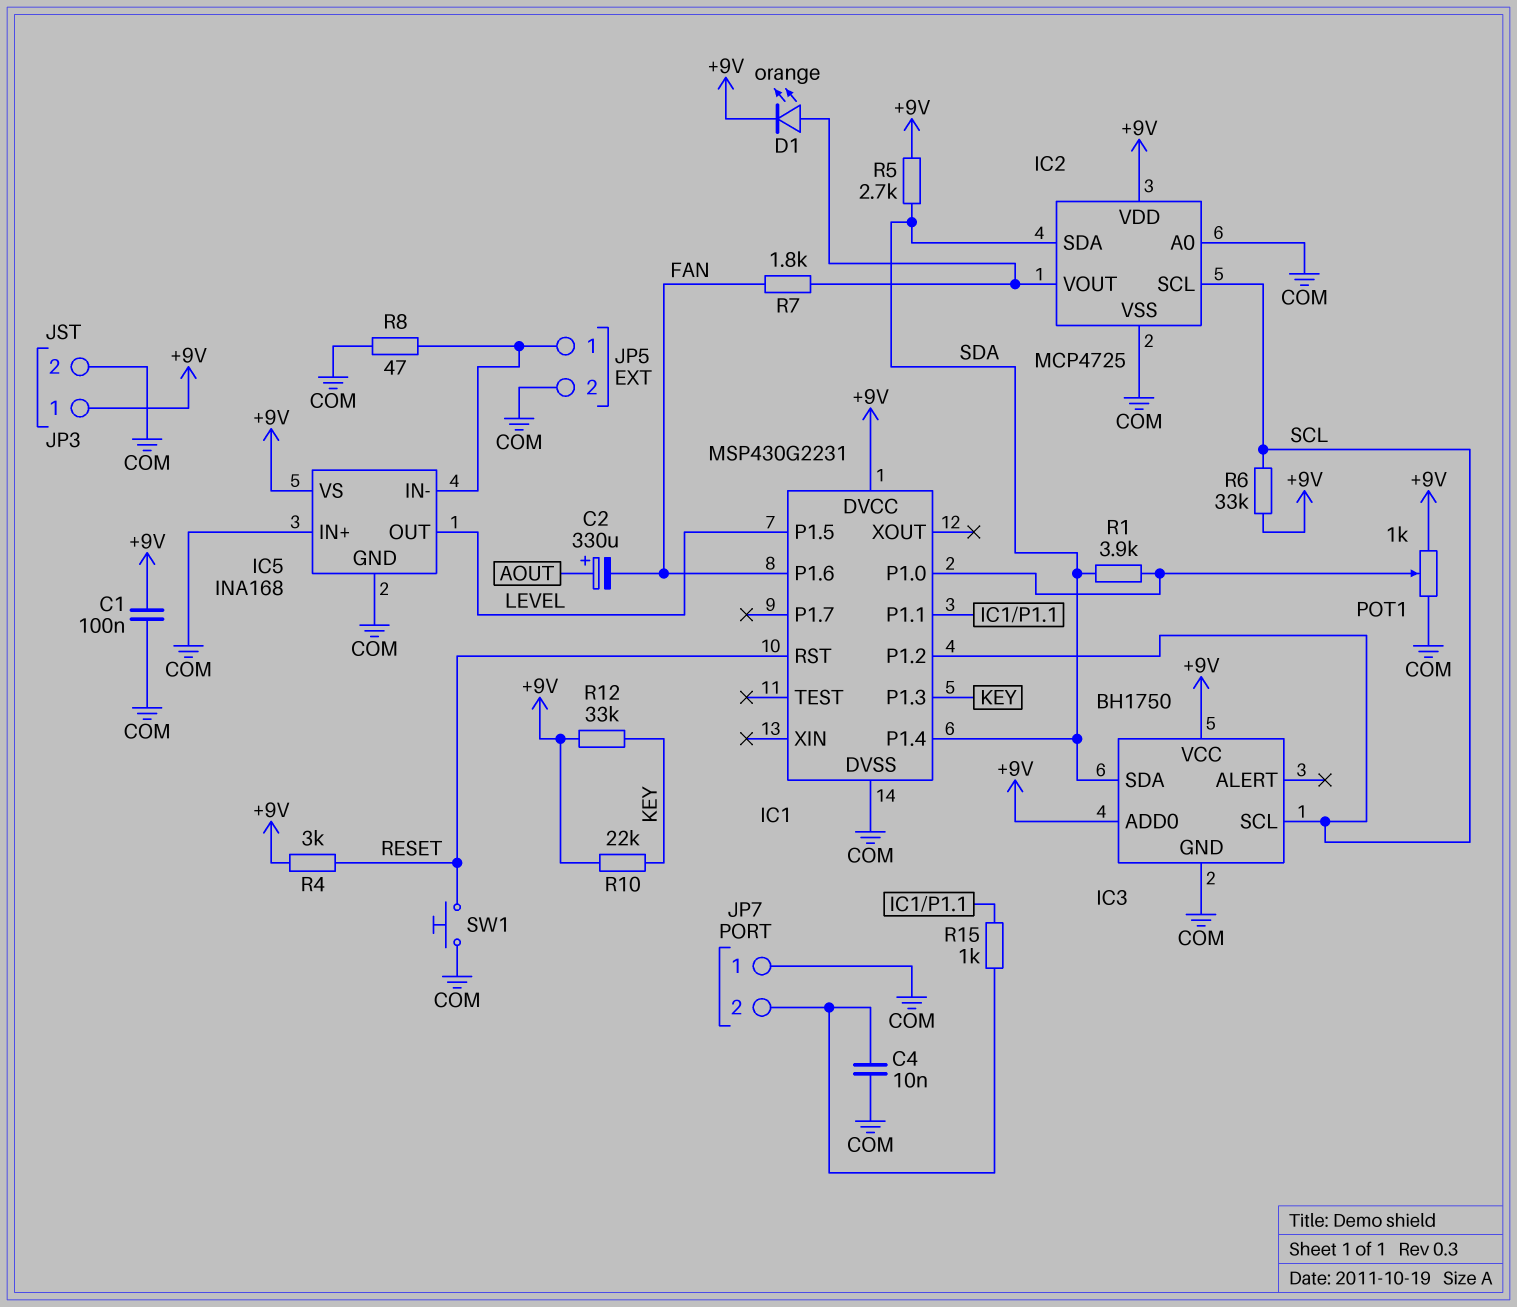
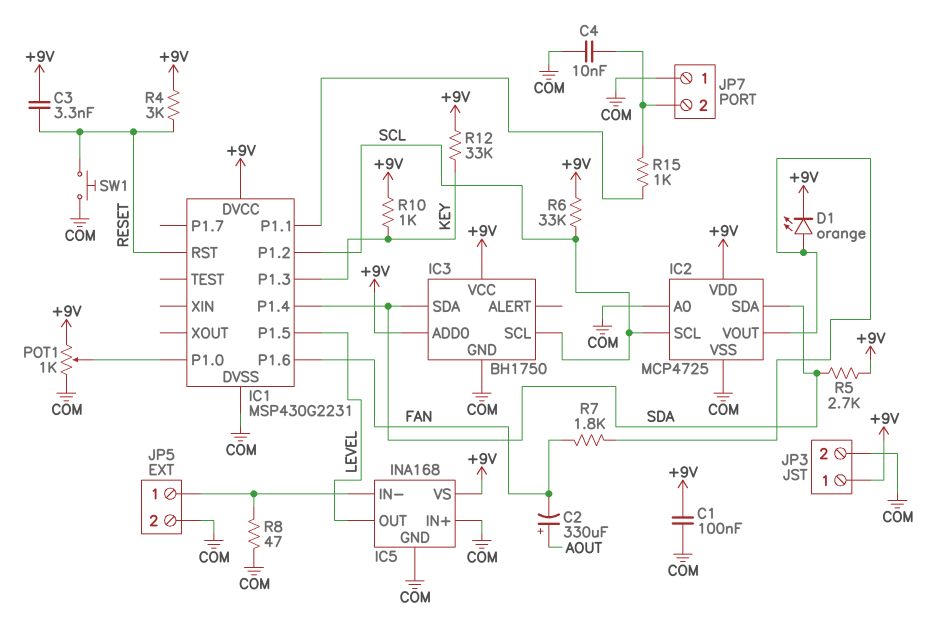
C3: none -> 3.3nF (+9V, RESET)
R1: 3.9k (IC1/P1.0, SDA) -> none
R10: 22k (+9V, KEY) -> 1k (+9V, KEY)

